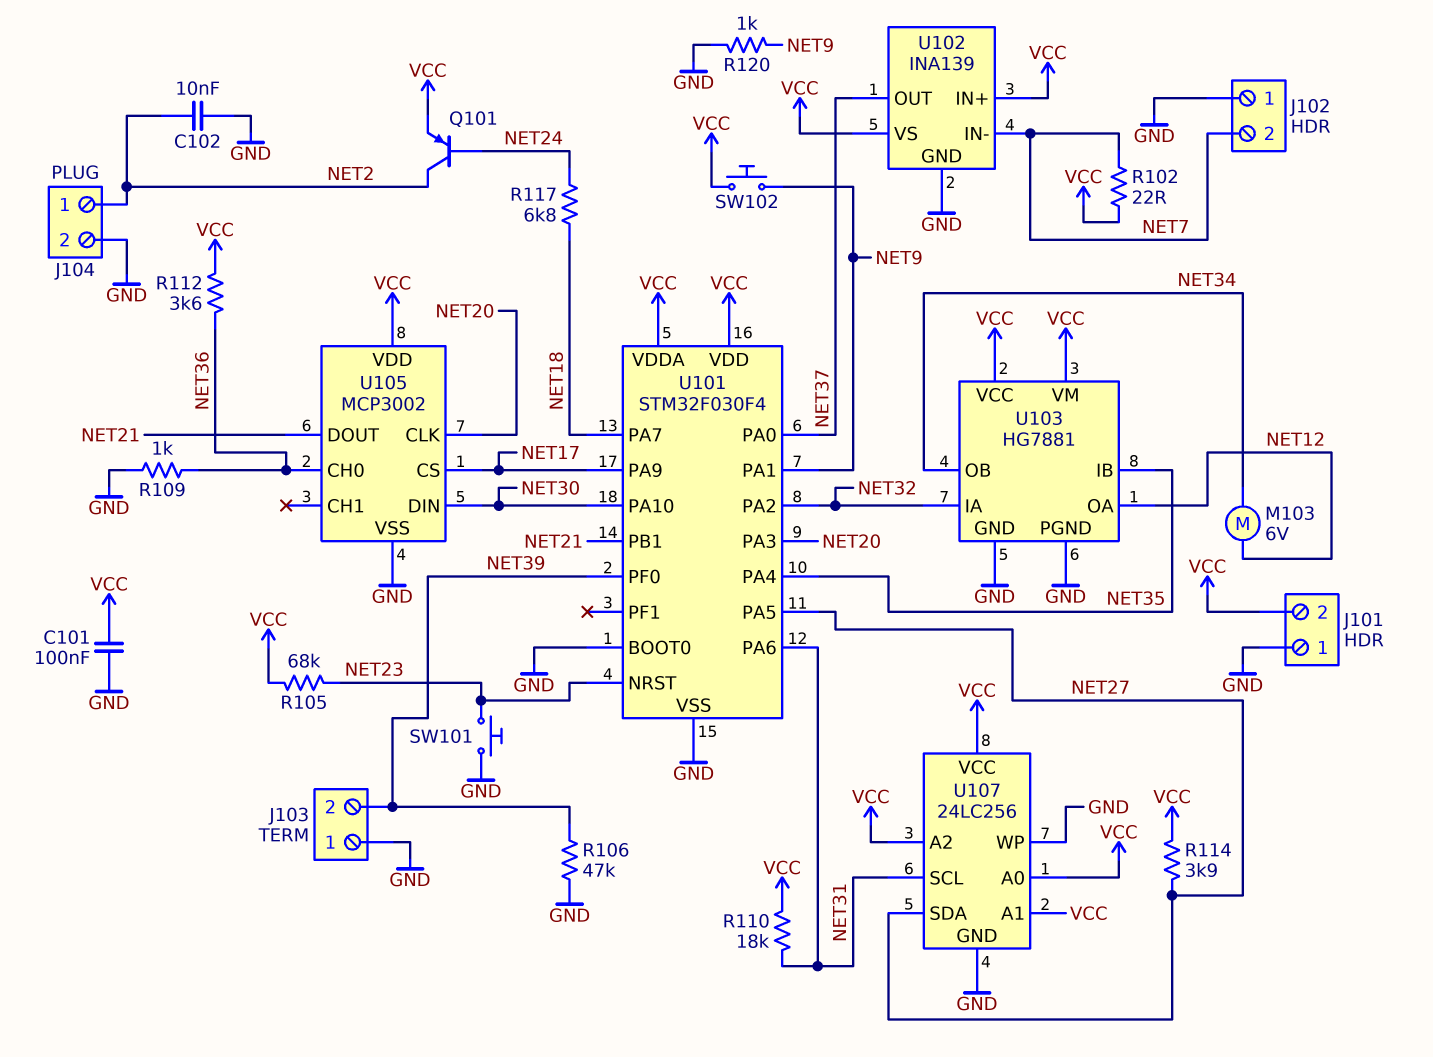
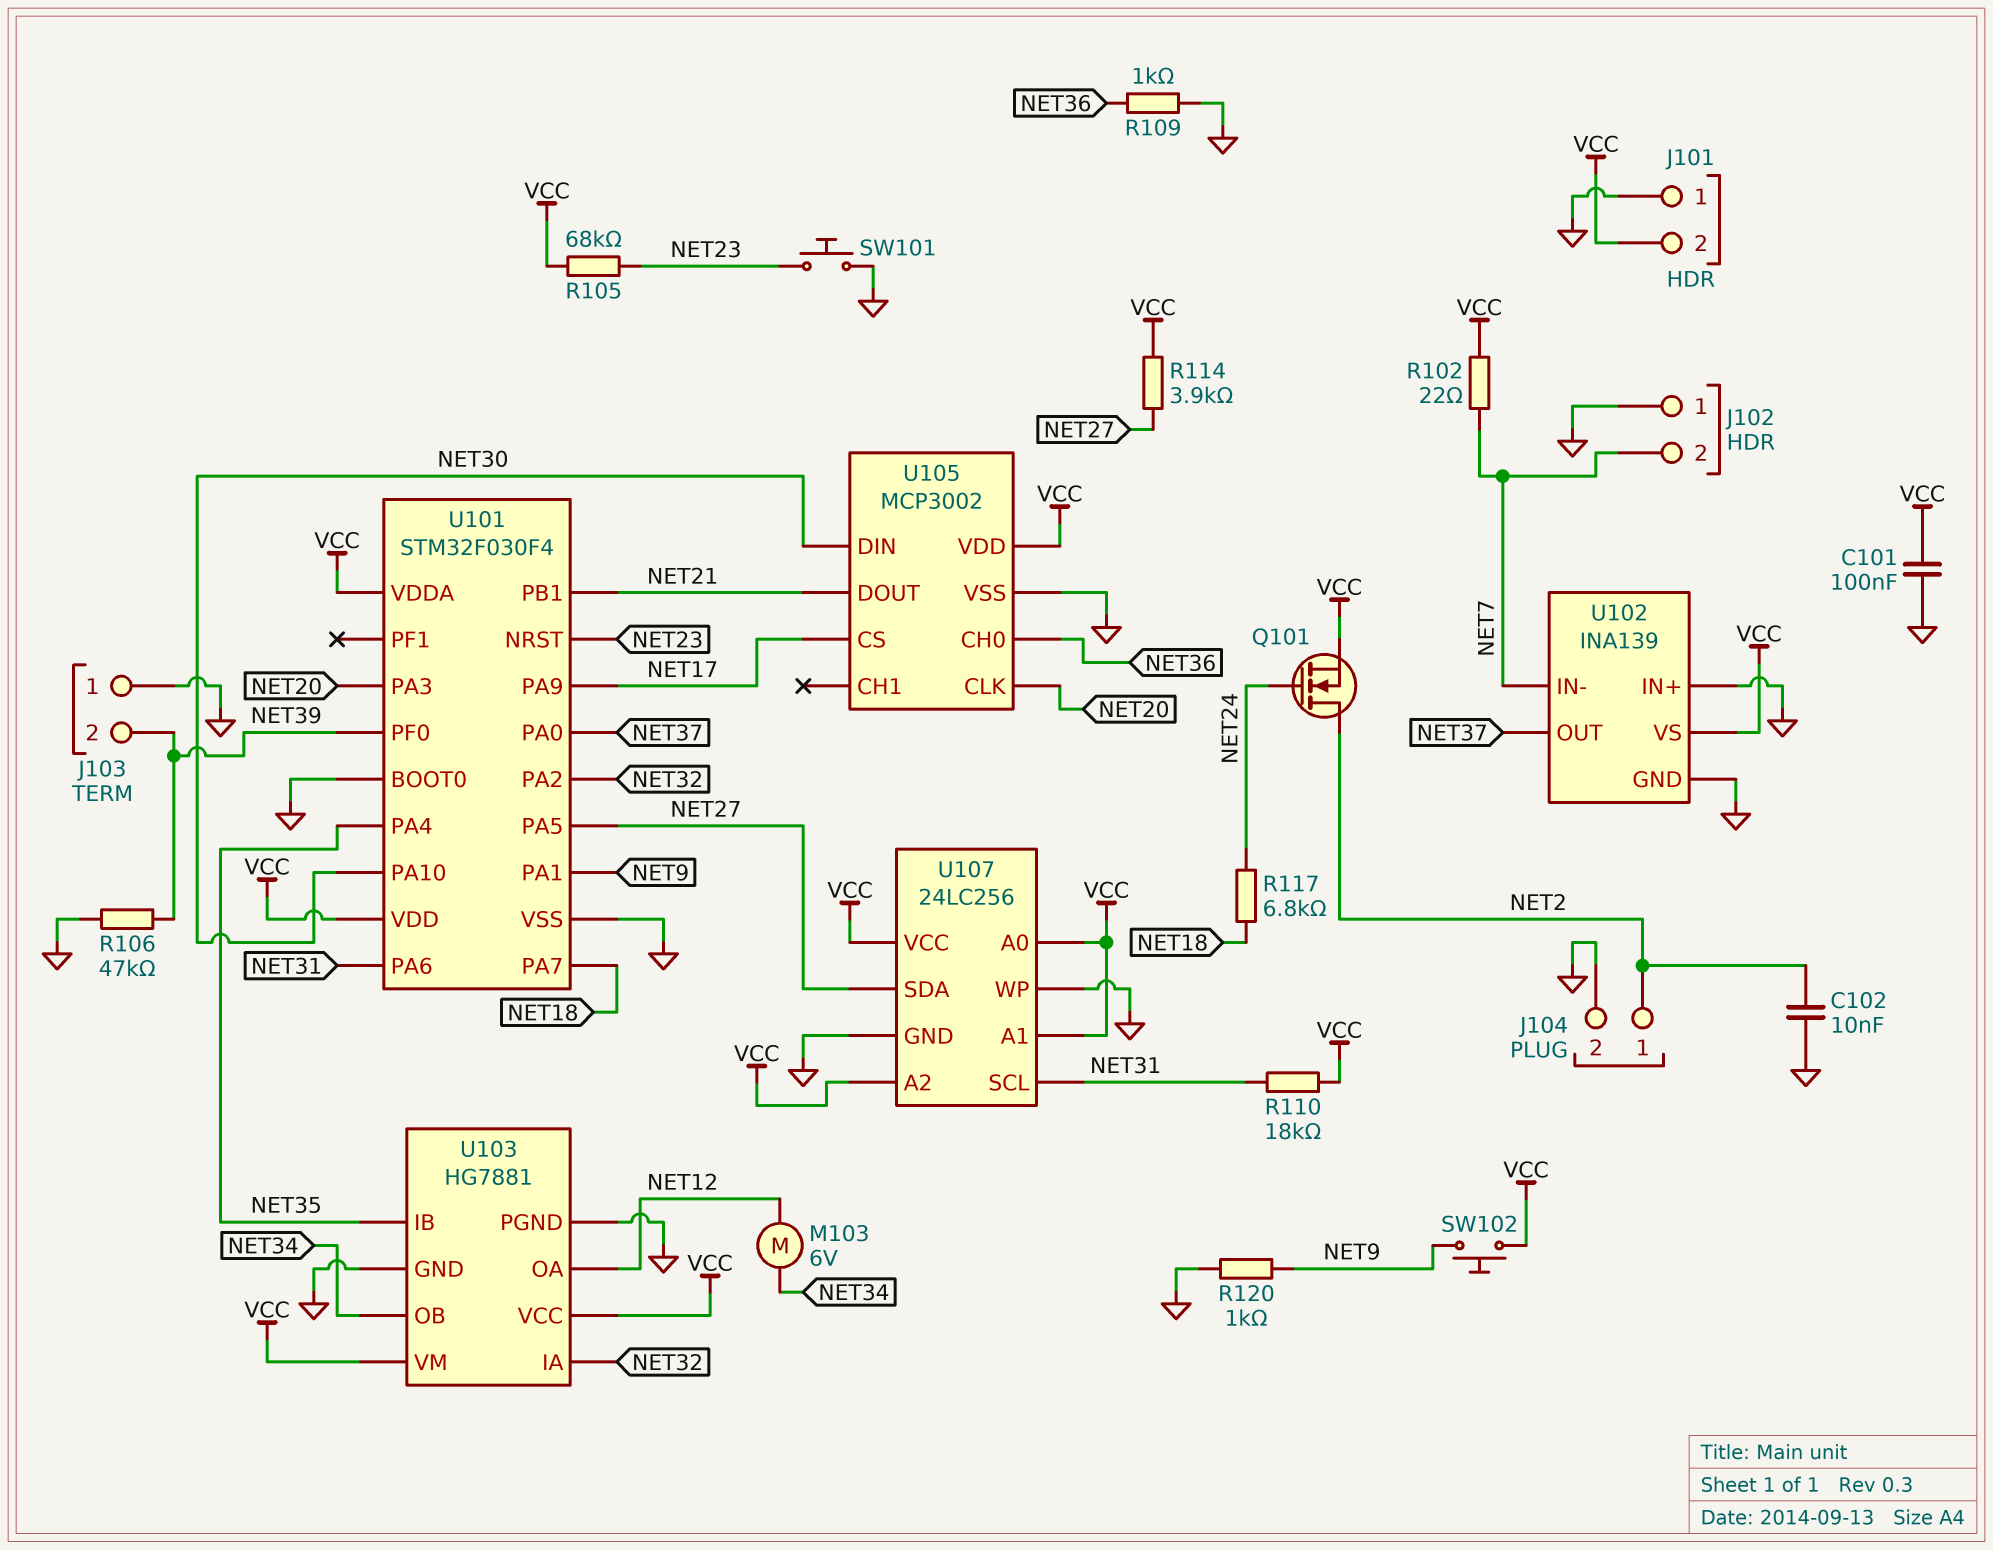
Q101: PNP (B NET24, C NET2, E VCC) -> NMOS (G NET24, D NET2, S VCC)
R112: 3.6k (NET36, VCC) -> none
U102 pin IN+: VCC -> GND

